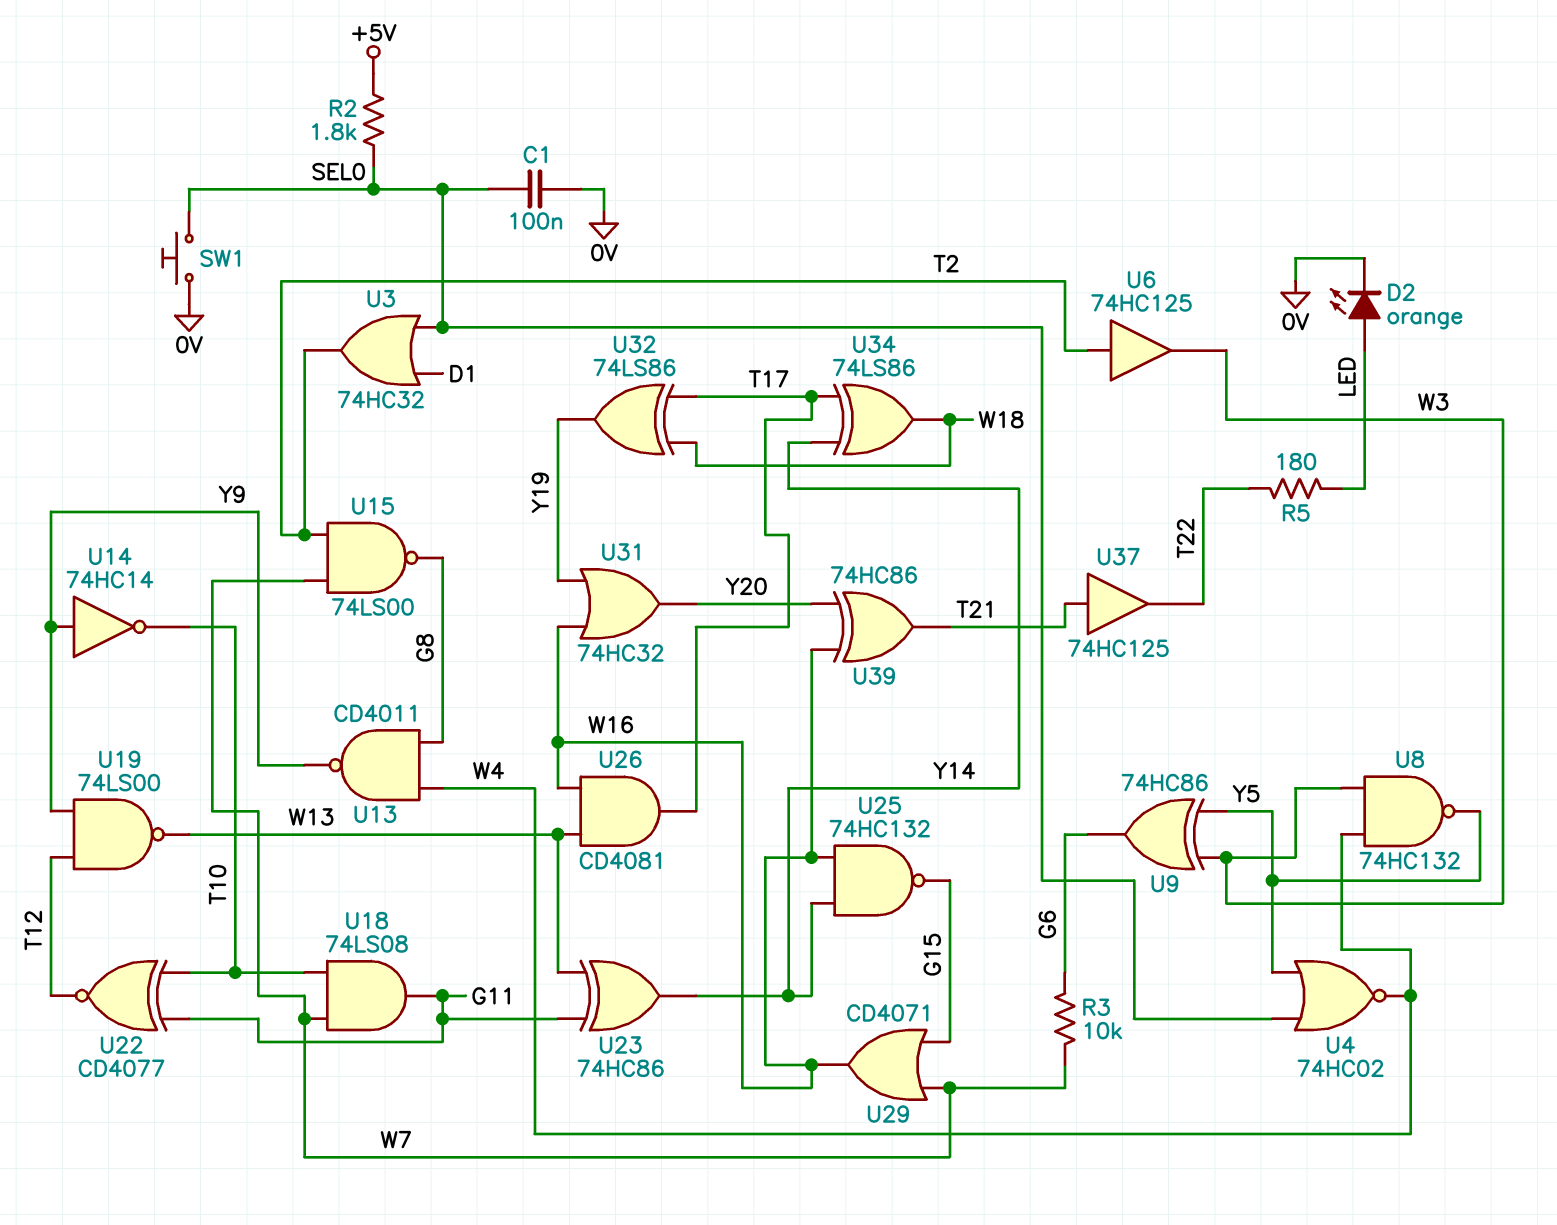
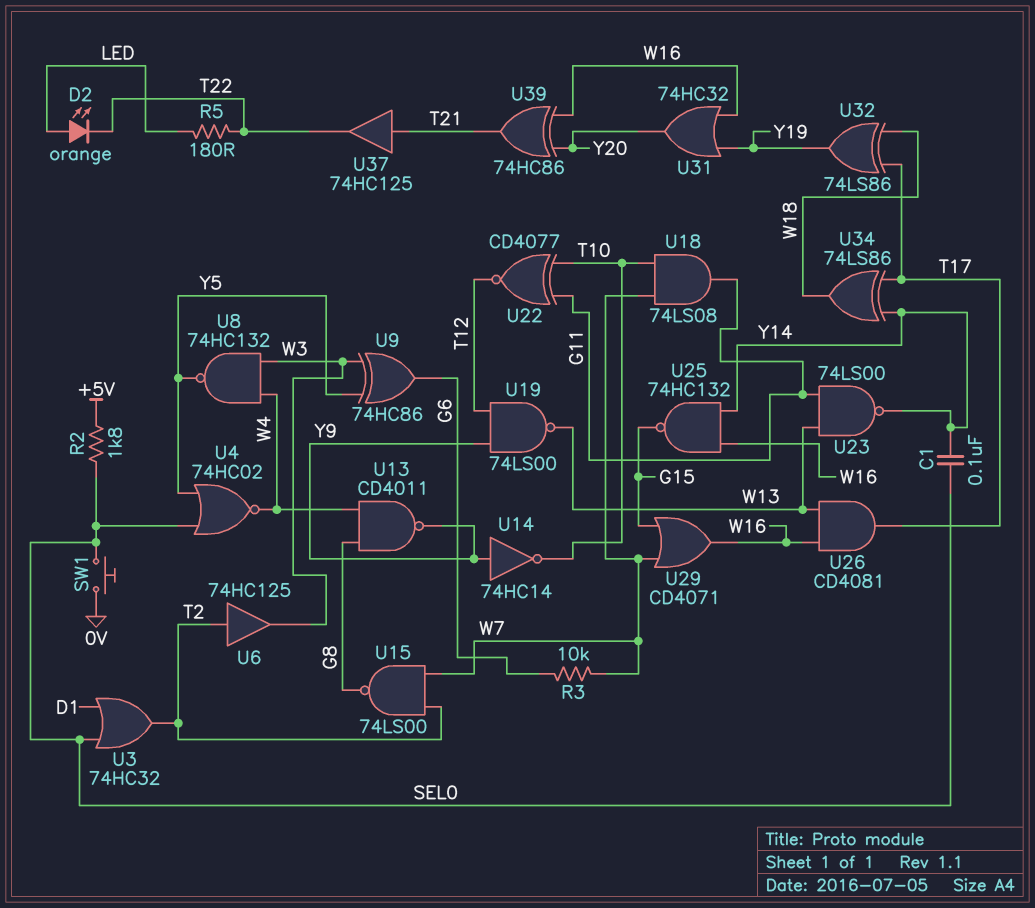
C1: 100nF (0V, SEL0) -> 100nF (SEL0, Y14)
D2: LED orange (A LED, K 0V) -> LED orange (A LED, K T22)
U23: XOR 74HC86 (in G11, in W13, out Y14) -> NAND 74LS00 (in G11, in W13, out Y14)

